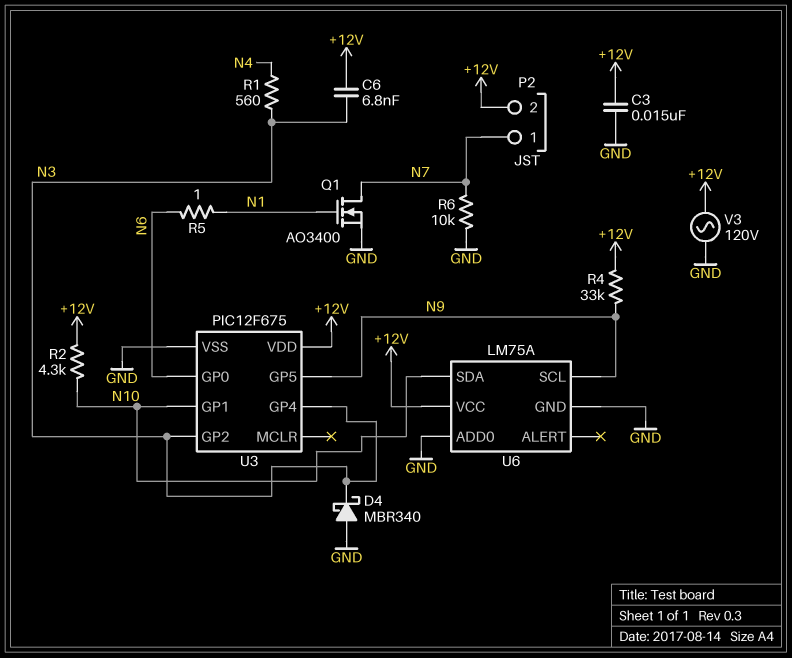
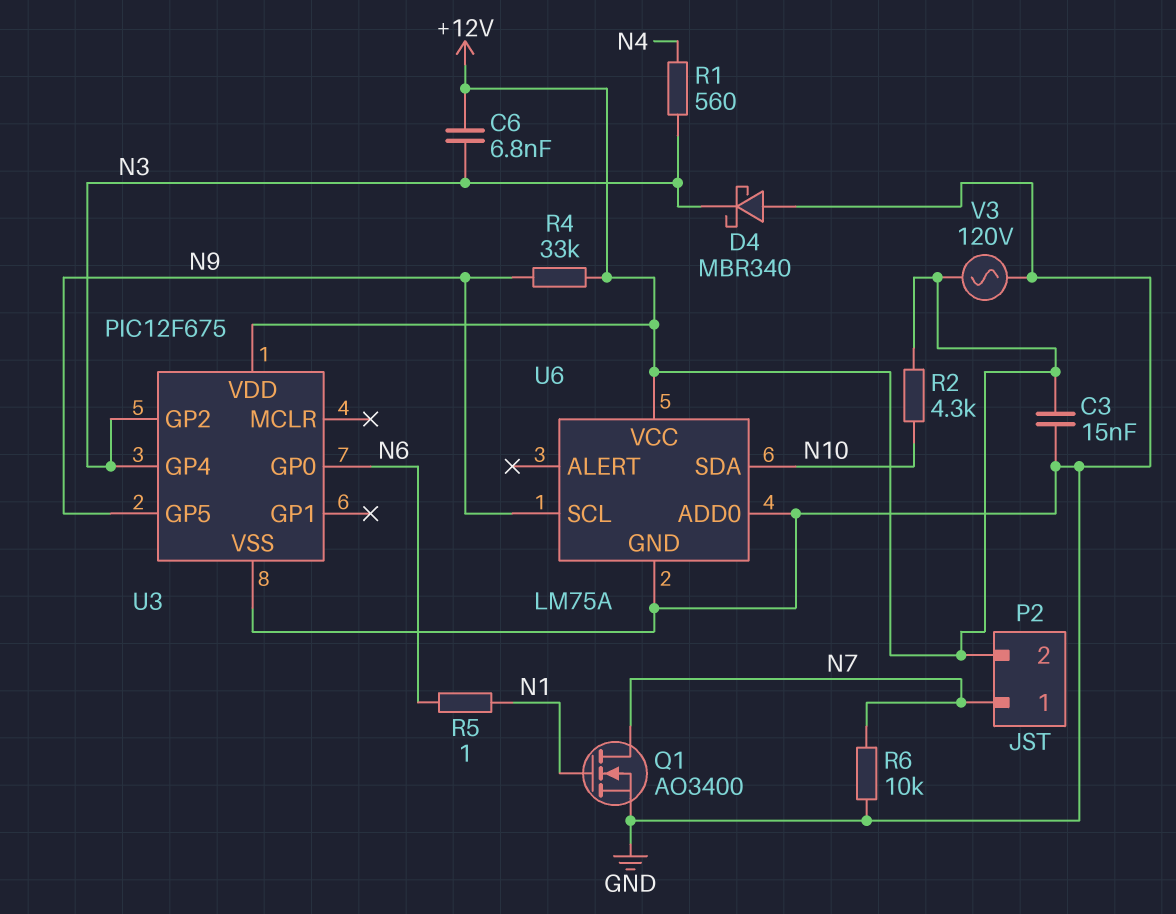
U3 pin GP1: N10 -> none

